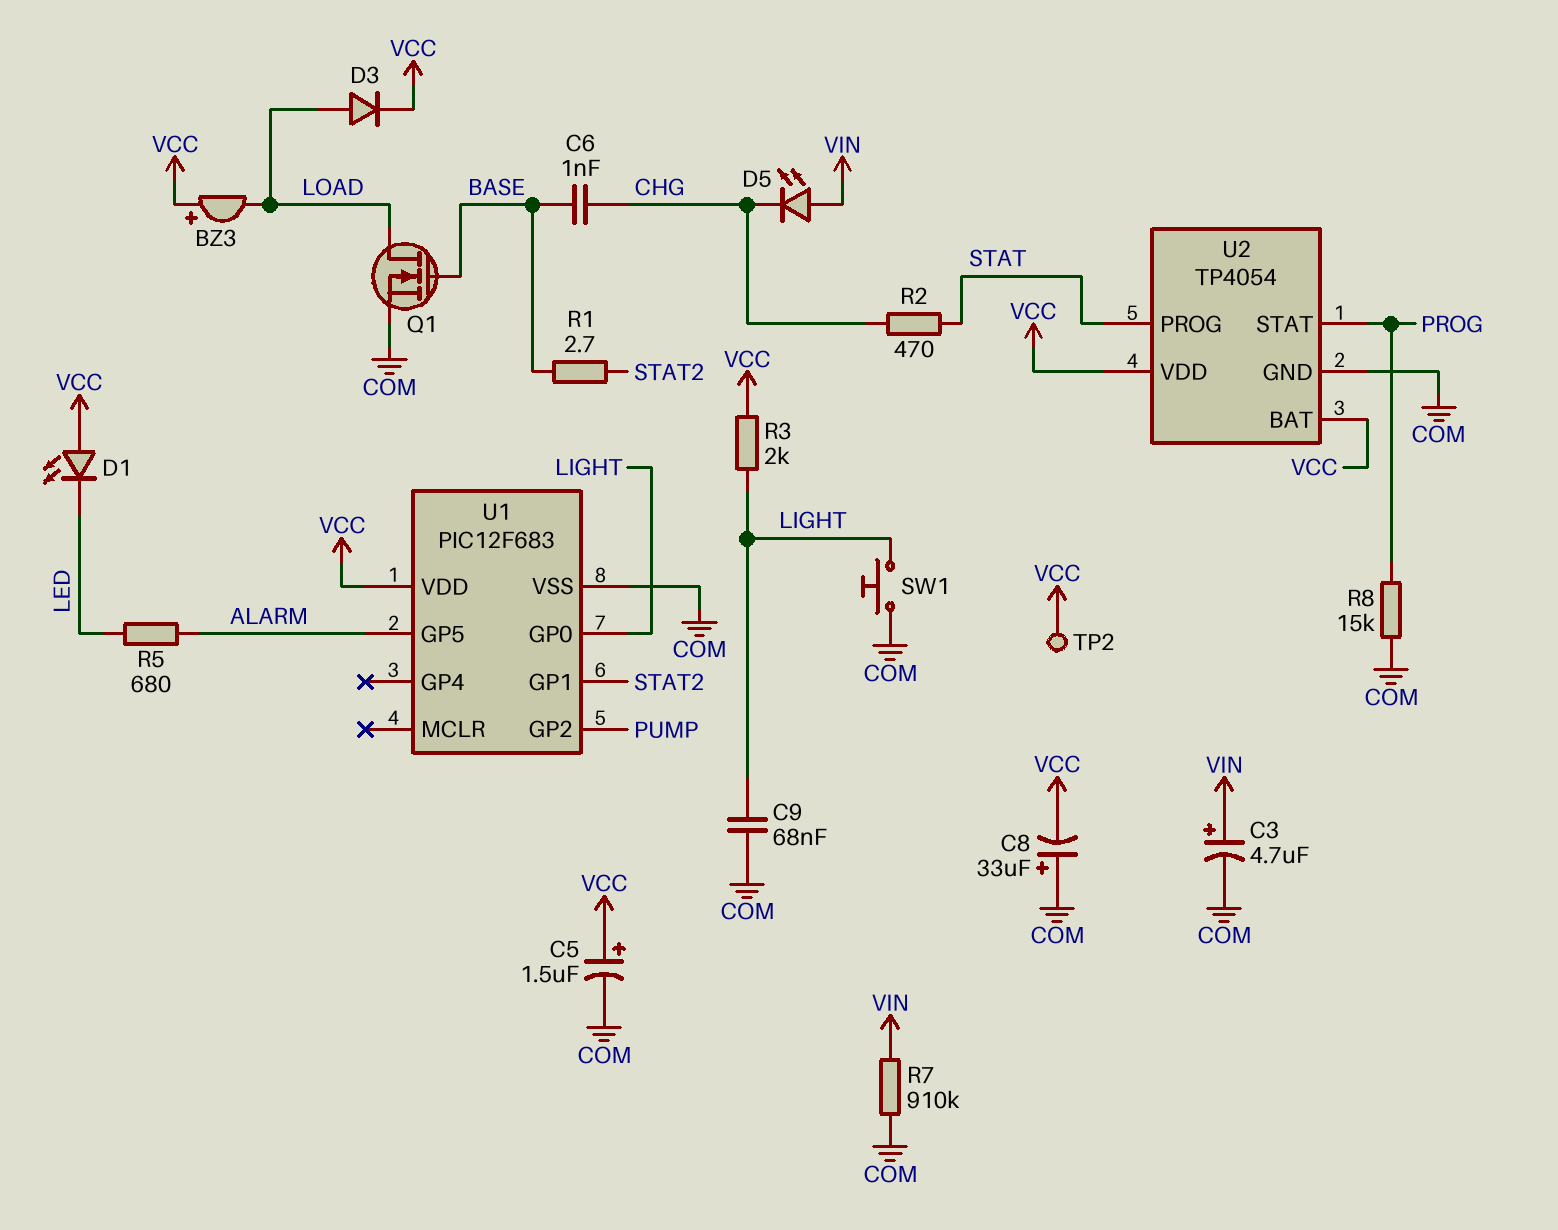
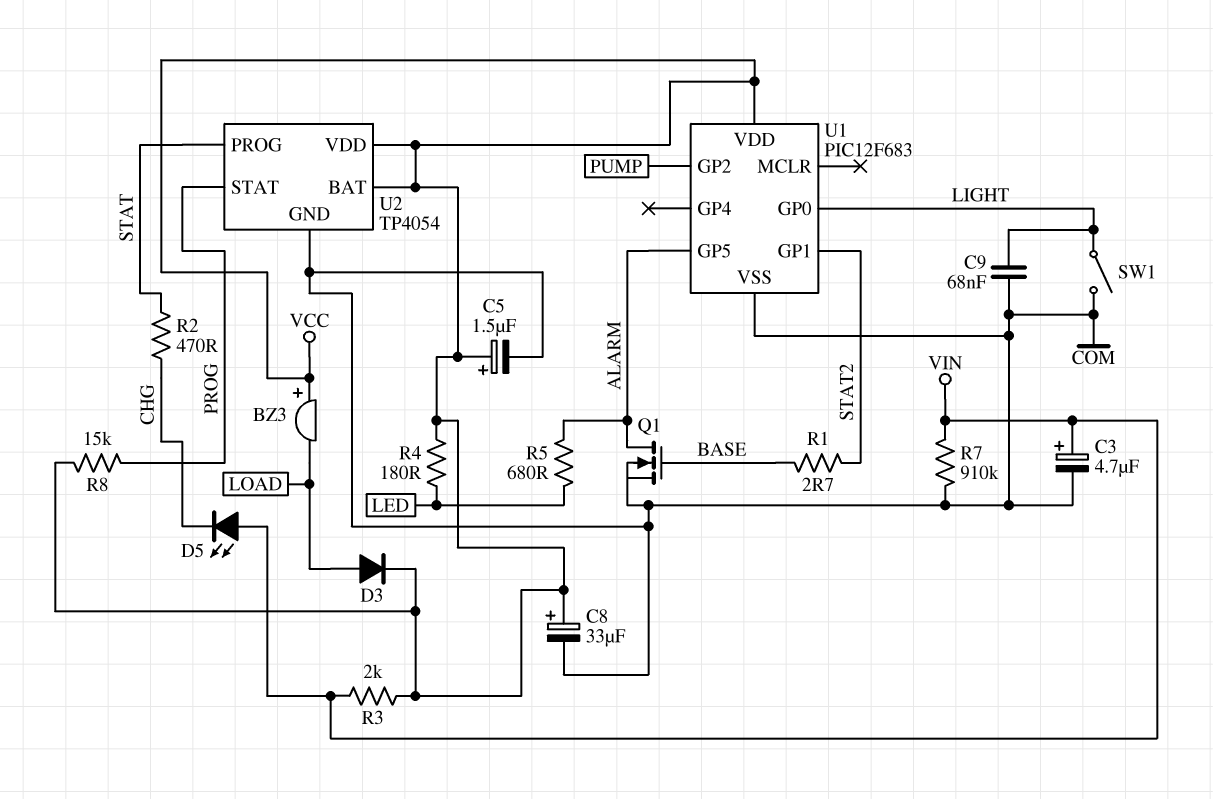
C6: 1nF (BASE, CHG) -> none
C8: 33uF (plus COM, minus VCC) -> 33uF (plus VCC, minus COM)
D1: LED (A VCC, K LED) -> none
Q1: NMOS (G BASE, D LOAD, S COM) -> NMOS (G BASE, D ALARM, S COM)
R3: 2k (LIGHT, VCC) -> 2k (VCC, VIN)
R4: none -> 180 (LED, VCC)
R8: 15k (COM, PROG) -> 15k (PROG, VCC)
SW1: button (COM, LIGHT) -> switch (COM, LIGHT)
TP2: test point (VCC) -> none

